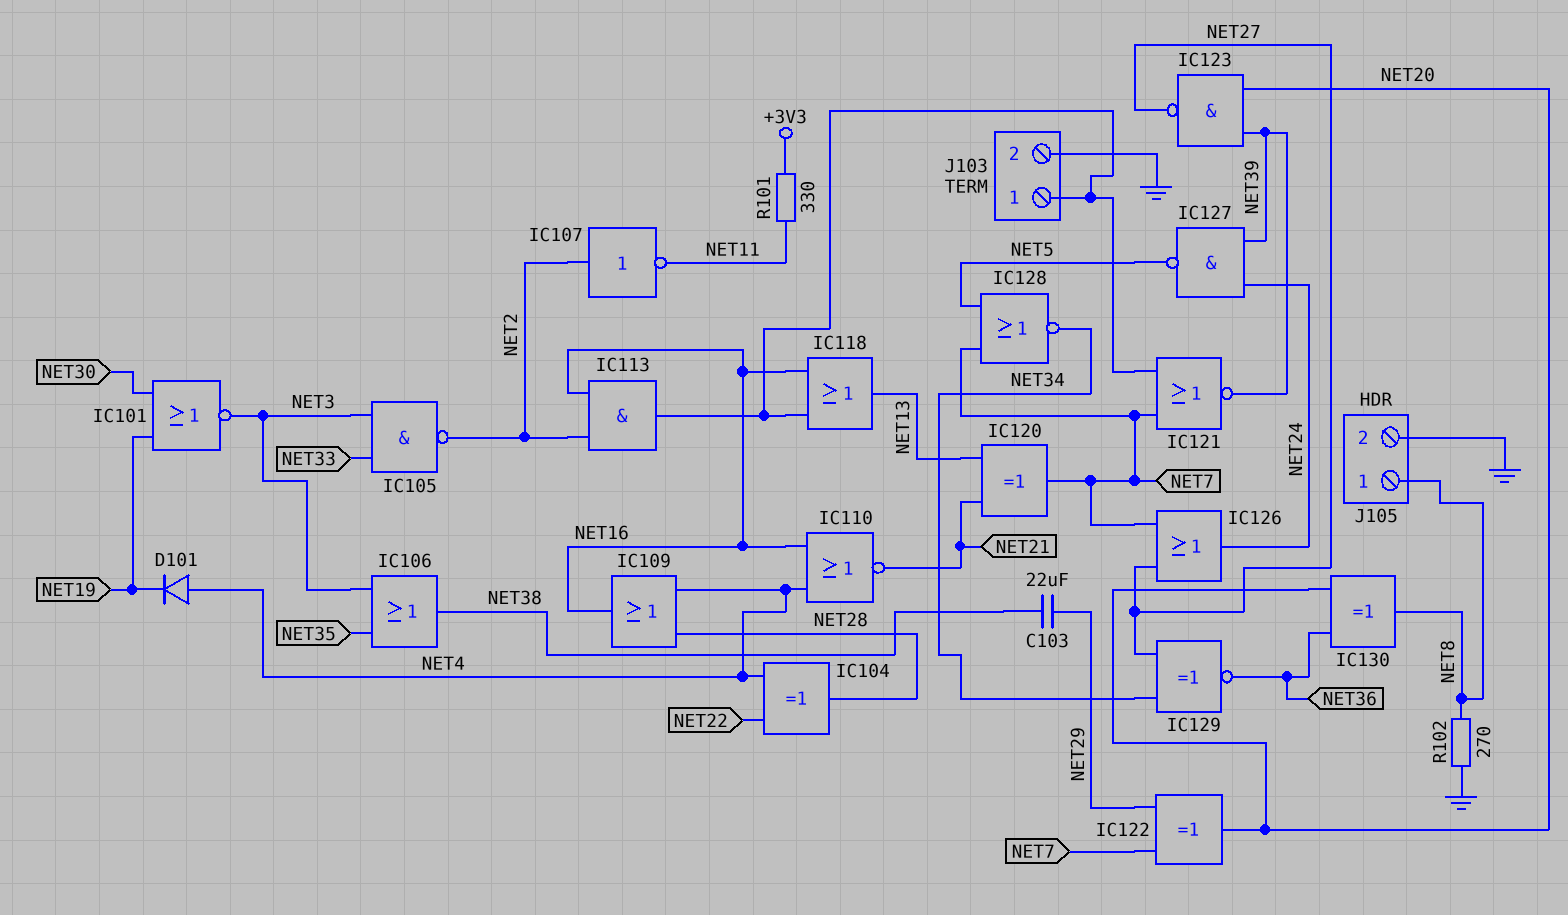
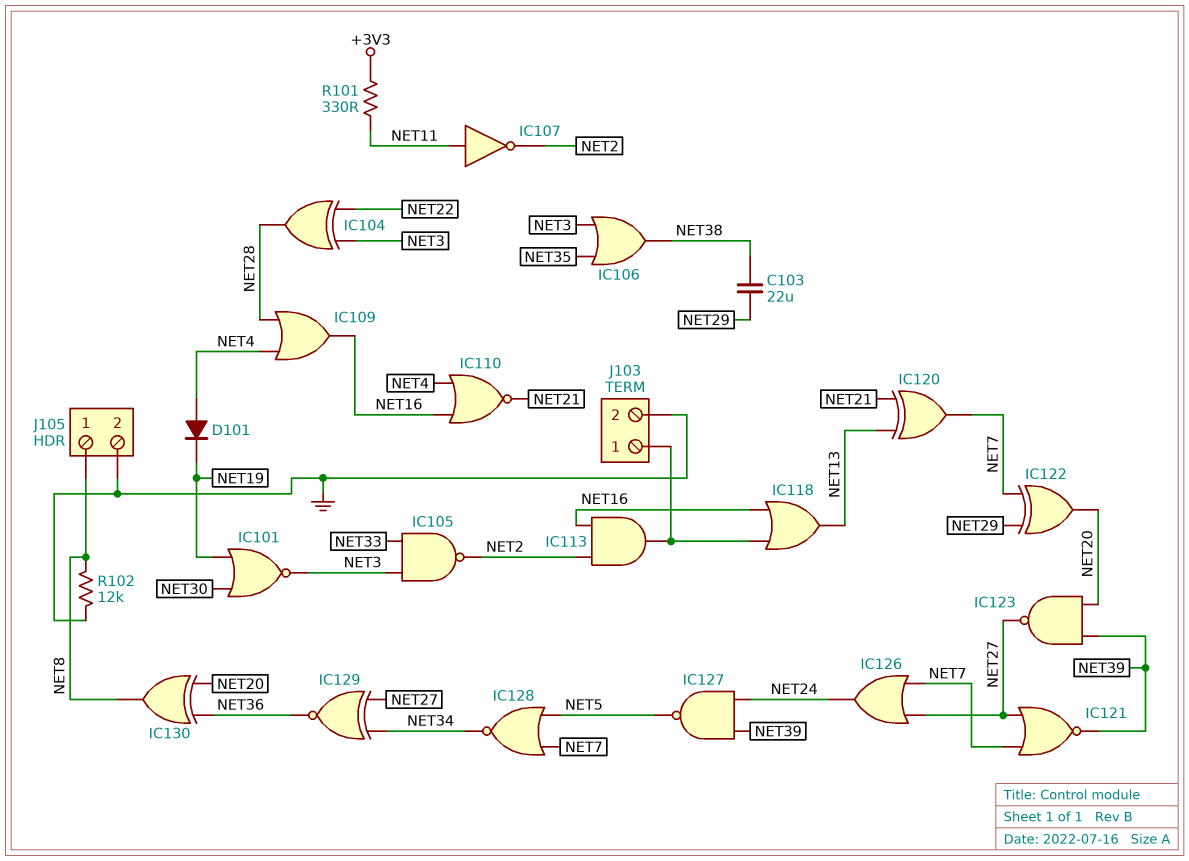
IC104: XOR (in NET4, in NET22, out NET28) -> XOR (in NET3, in NET22, out NET28)
IC107: NOT (in NET2, out NET11) -> NOT (in NET11, out NET2)
IC121: NOR (in J103/1, in NET7, out NET39) -> NOR (in NET7, in NET27, out NET39)
R102: 270 (GND, NET8) -> 12k (GND, NET8)

